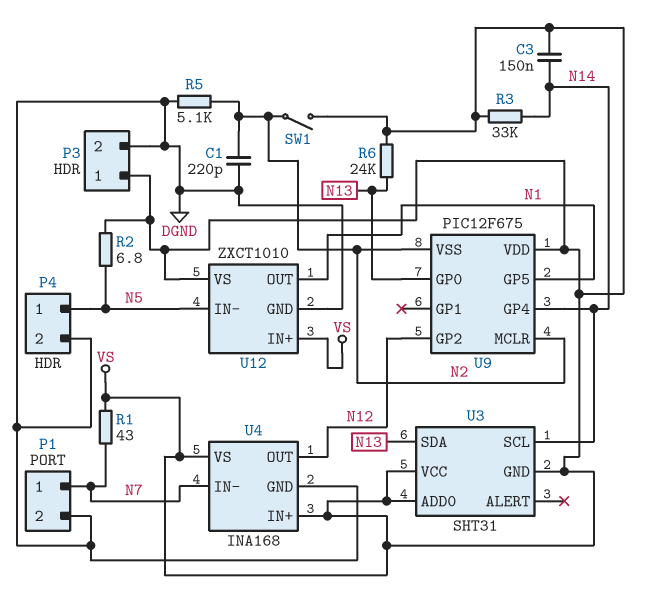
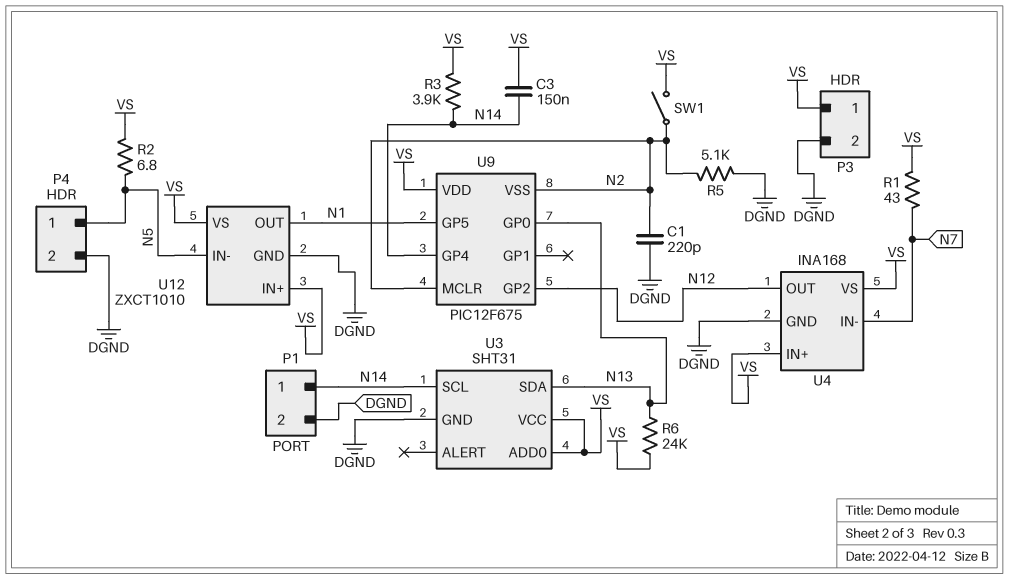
P1 pin 1: N7 -> N14
R3: 33k (N14, VS) -> 3.9k (N14, VS)
U3 pin GND: VS -> DGND

